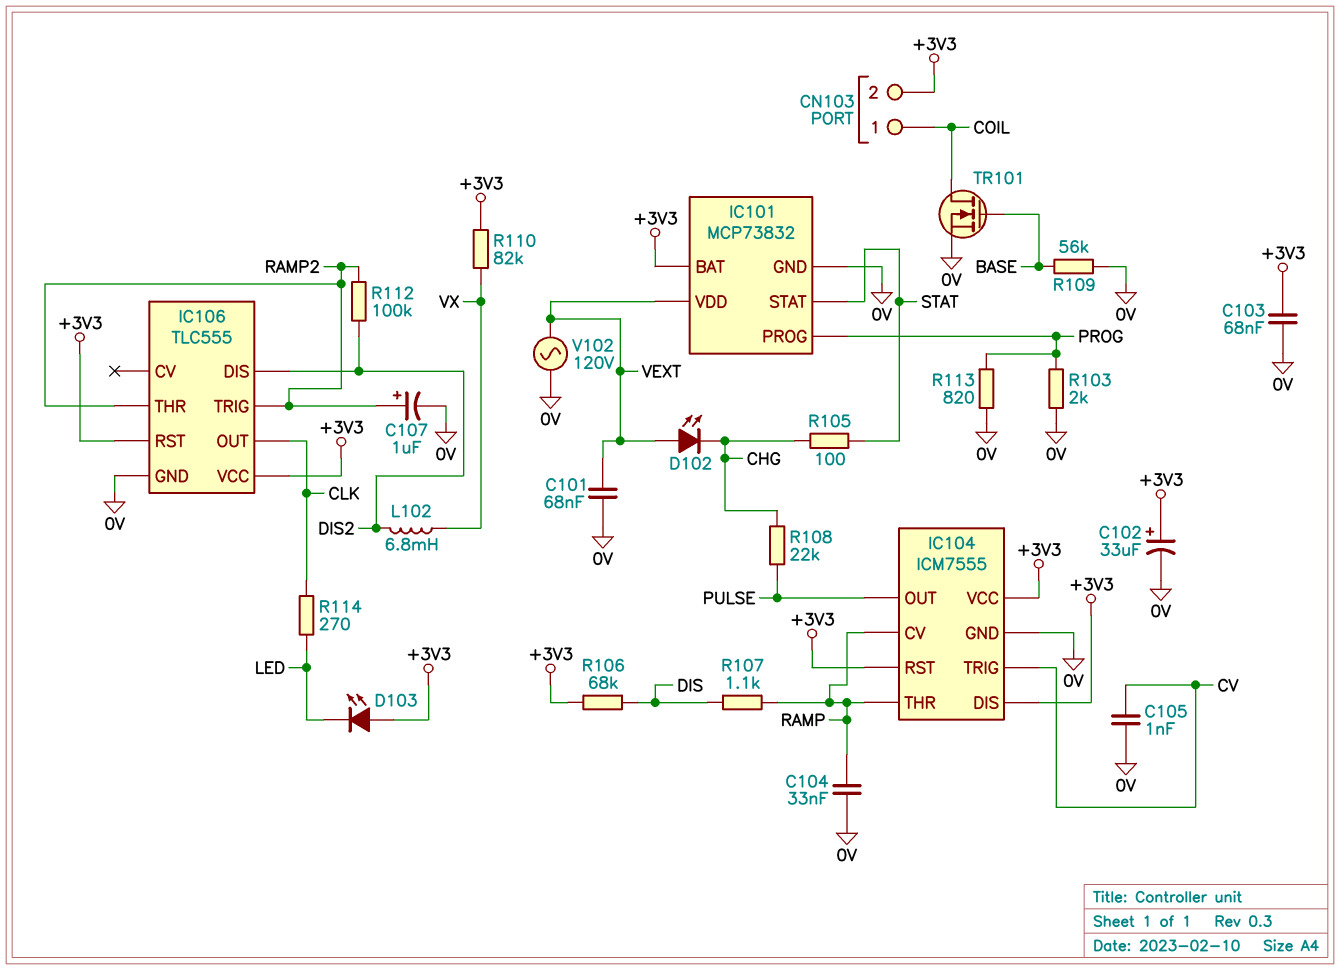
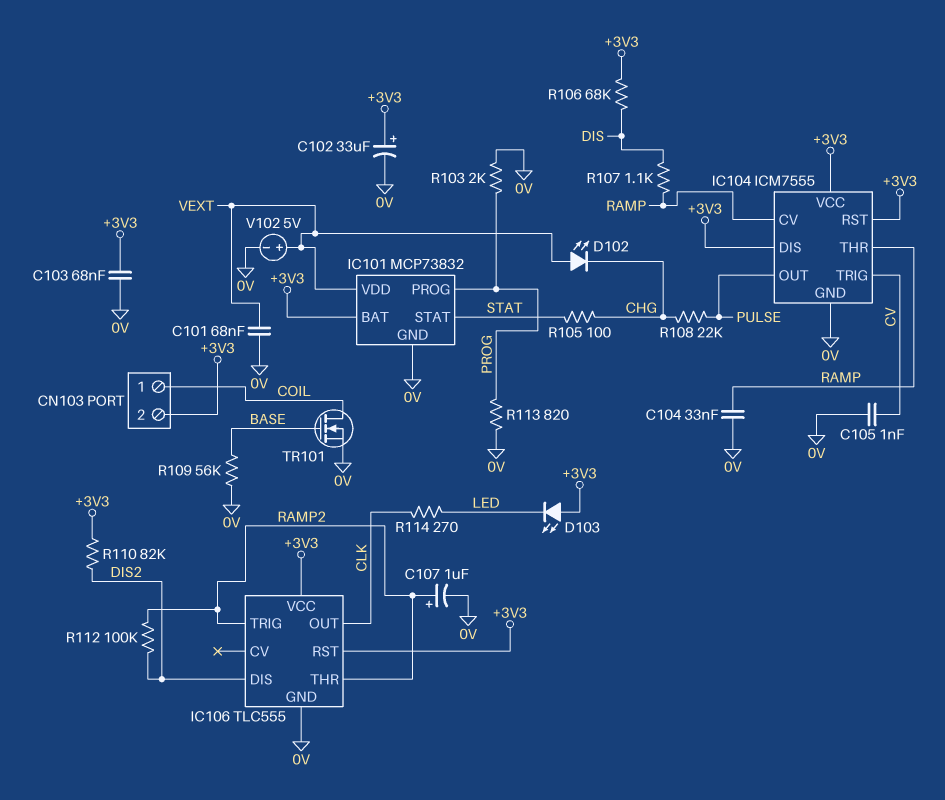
L102: 6.8mH (DIS2, VX) -> none
R110: 82k (+3V3, VX) -> 82k (+3V3, DIS2)
V102: AC 120V (0V, VEXT) -> 5V (plus VEXT, minus 0V)

